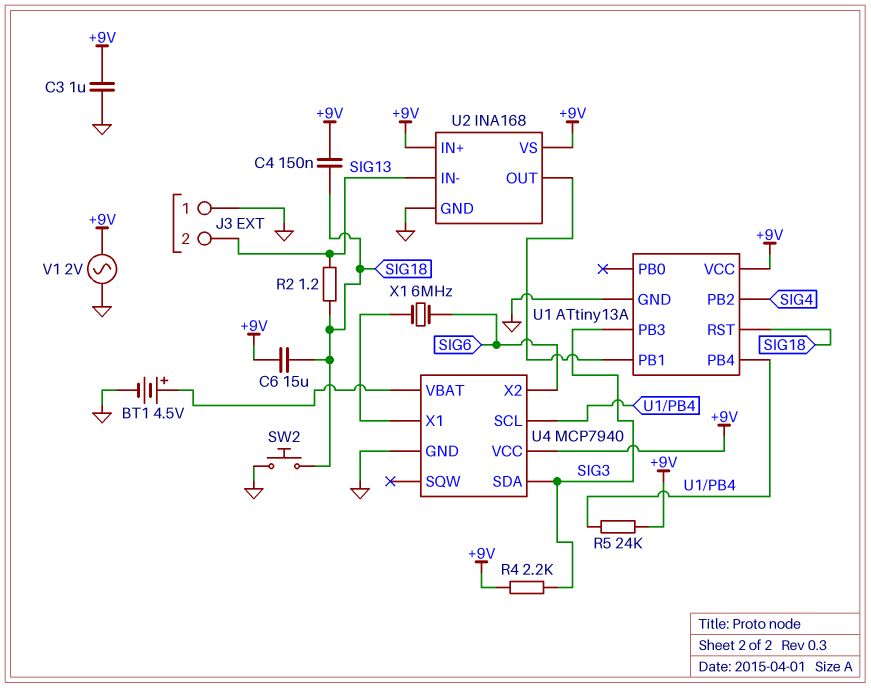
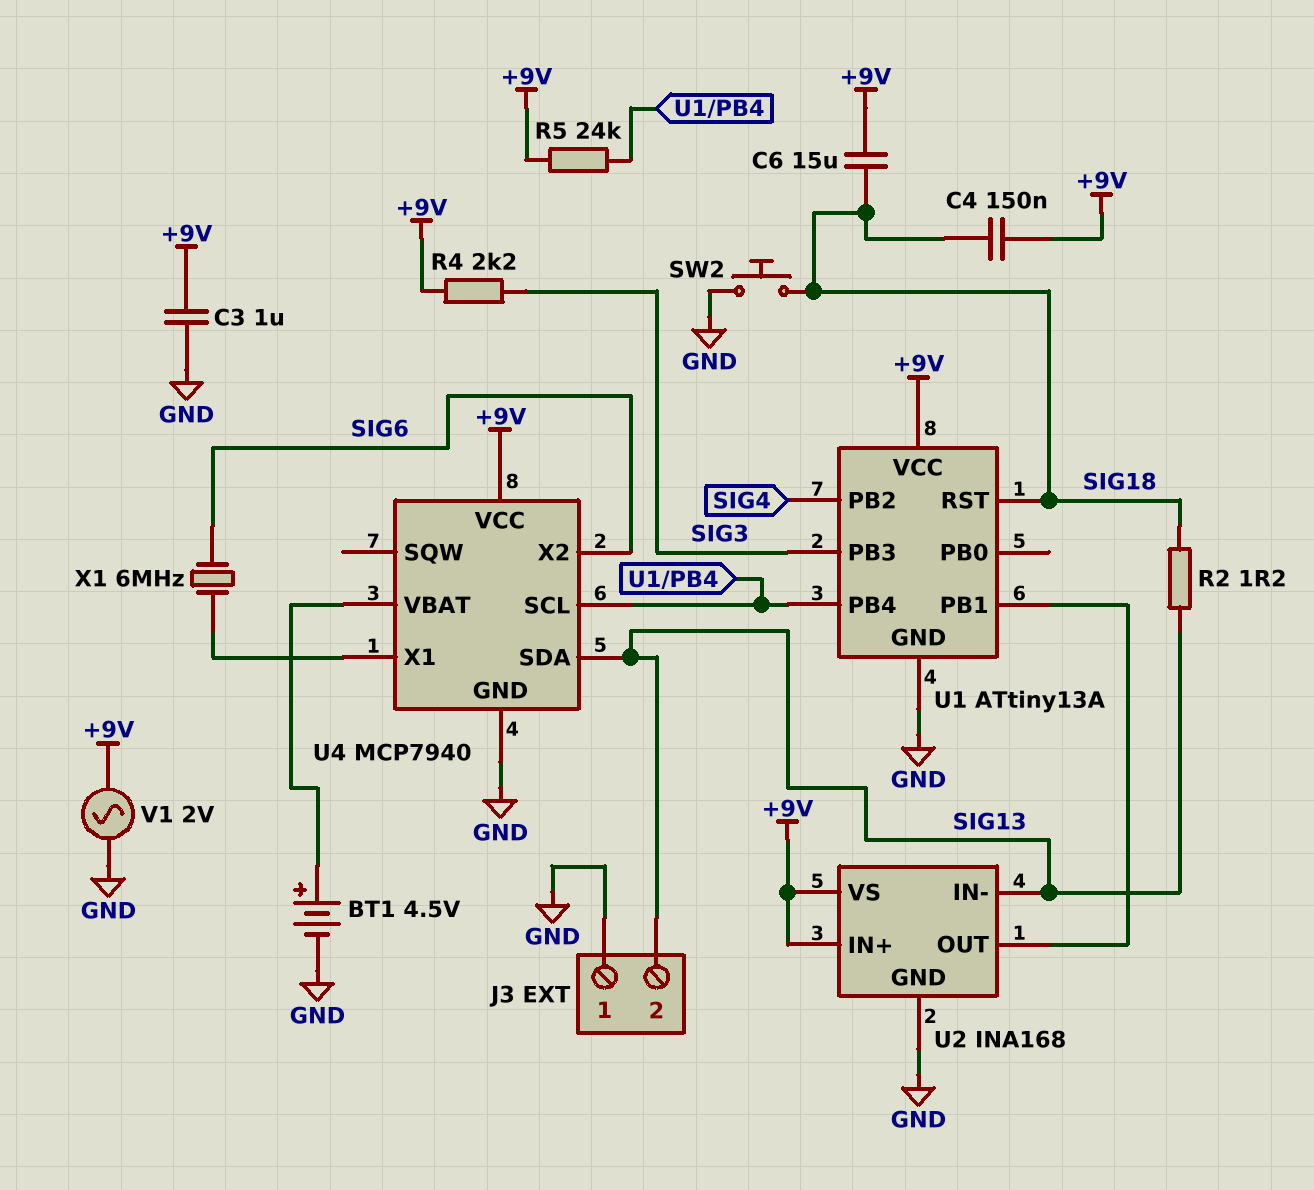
U4 pin SDA: SIG3 -> SIG13

